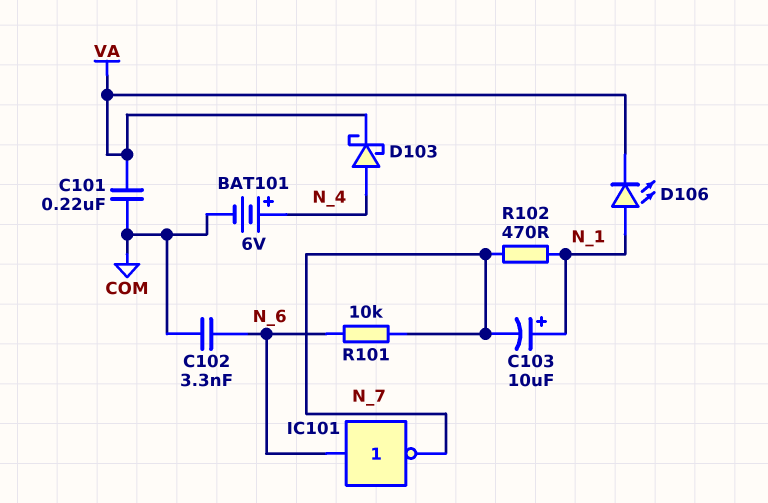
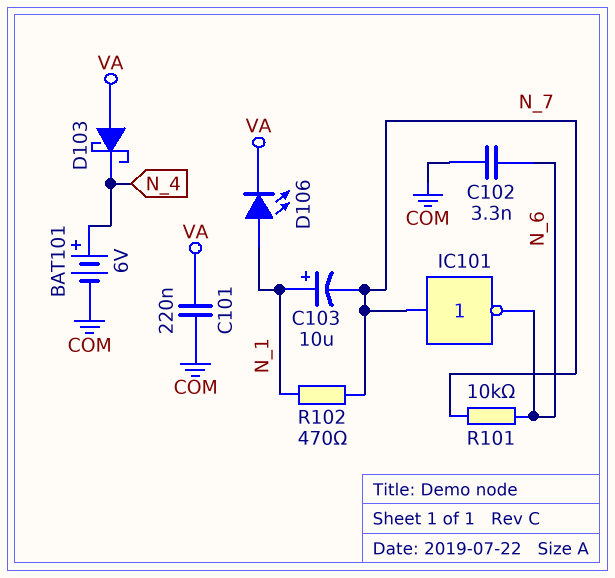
D103: schottky (A N_4, K VA) -> schottky (A VA, K N_4)
IC101: NOT (in N_6, out N_7) -> NOT (in N_7, out N_6)

